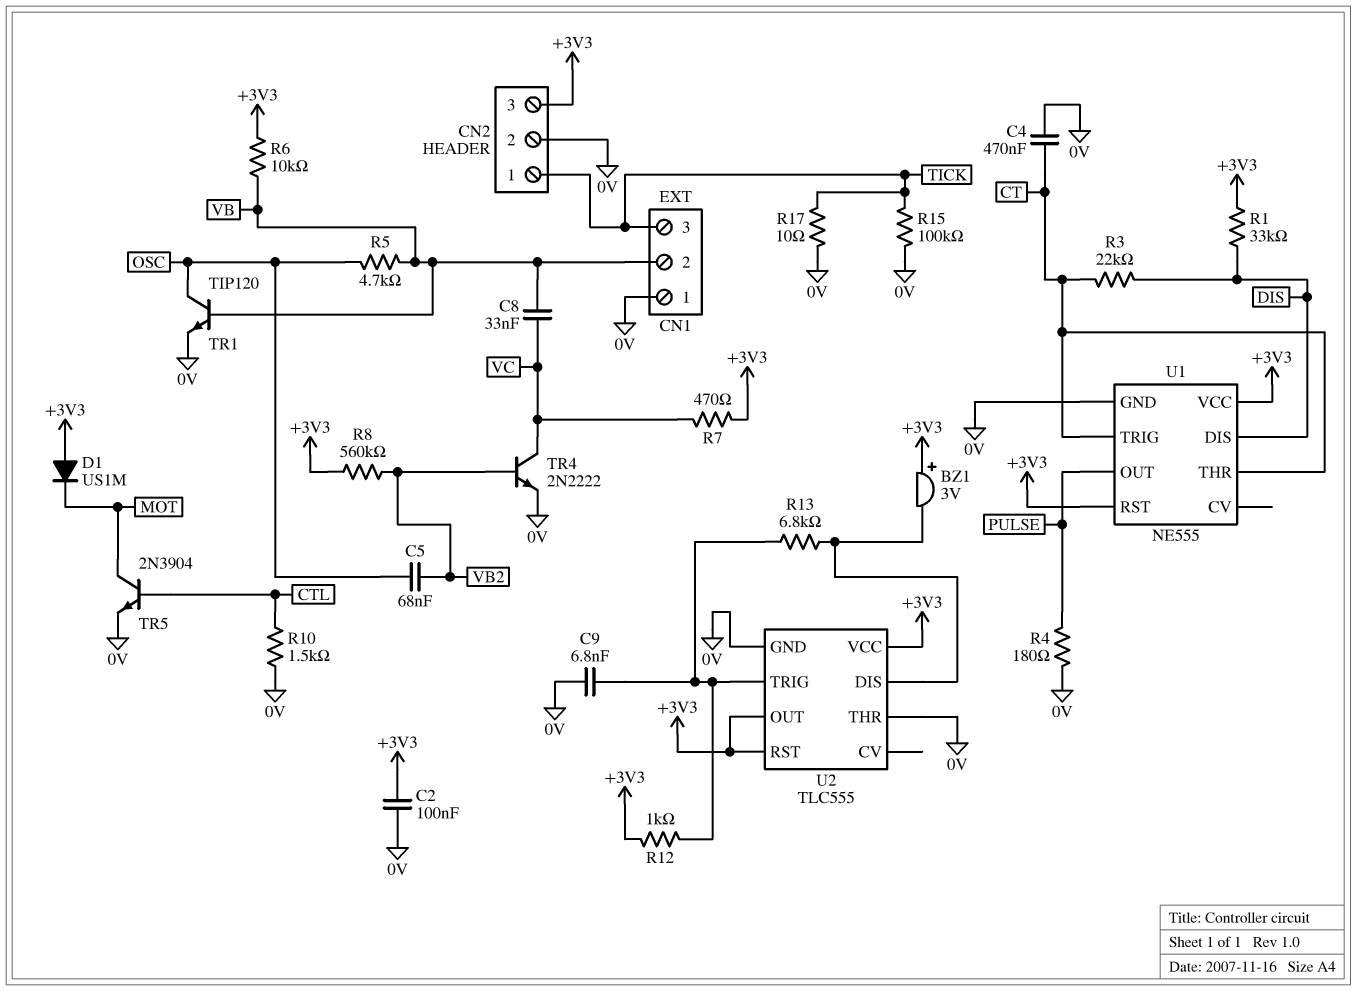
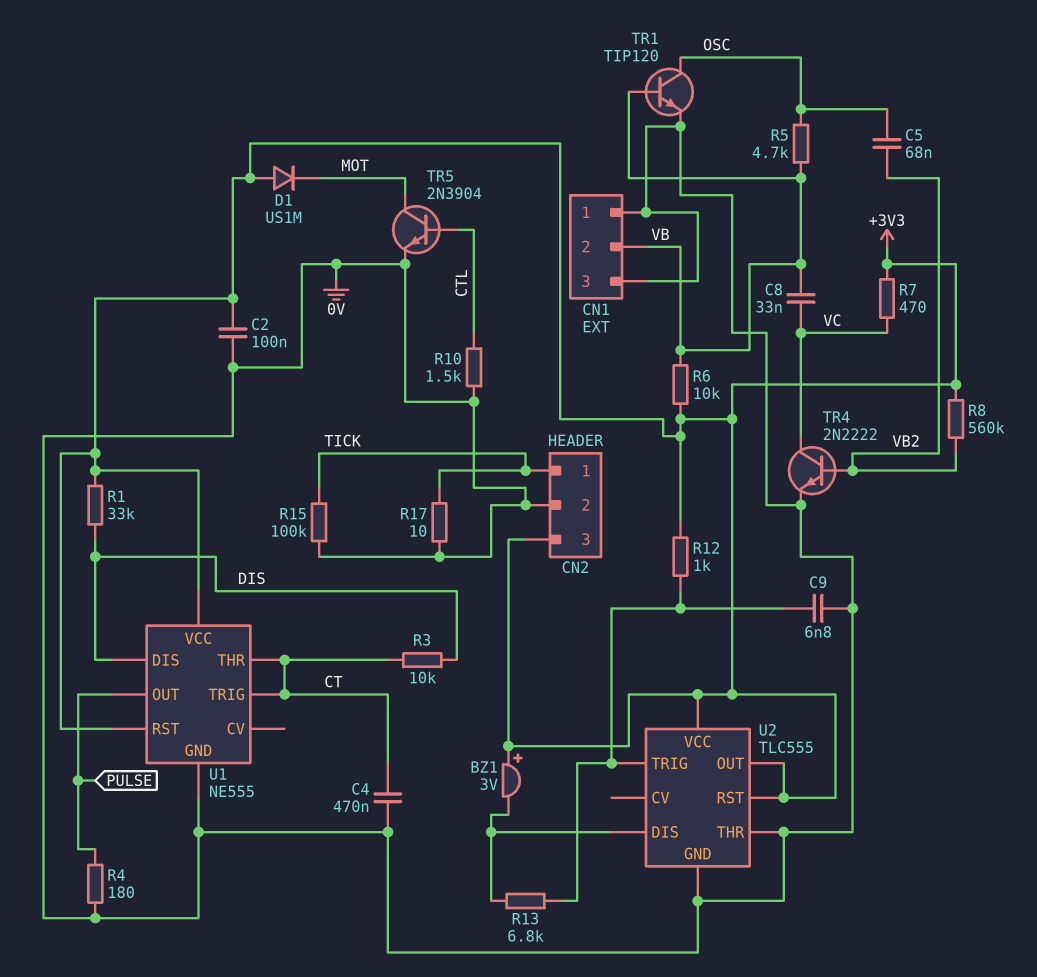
CN1 pin 3: TICK -> 0V
R3: 22k (CT, DIS) -> 10k (CT, DIS)

